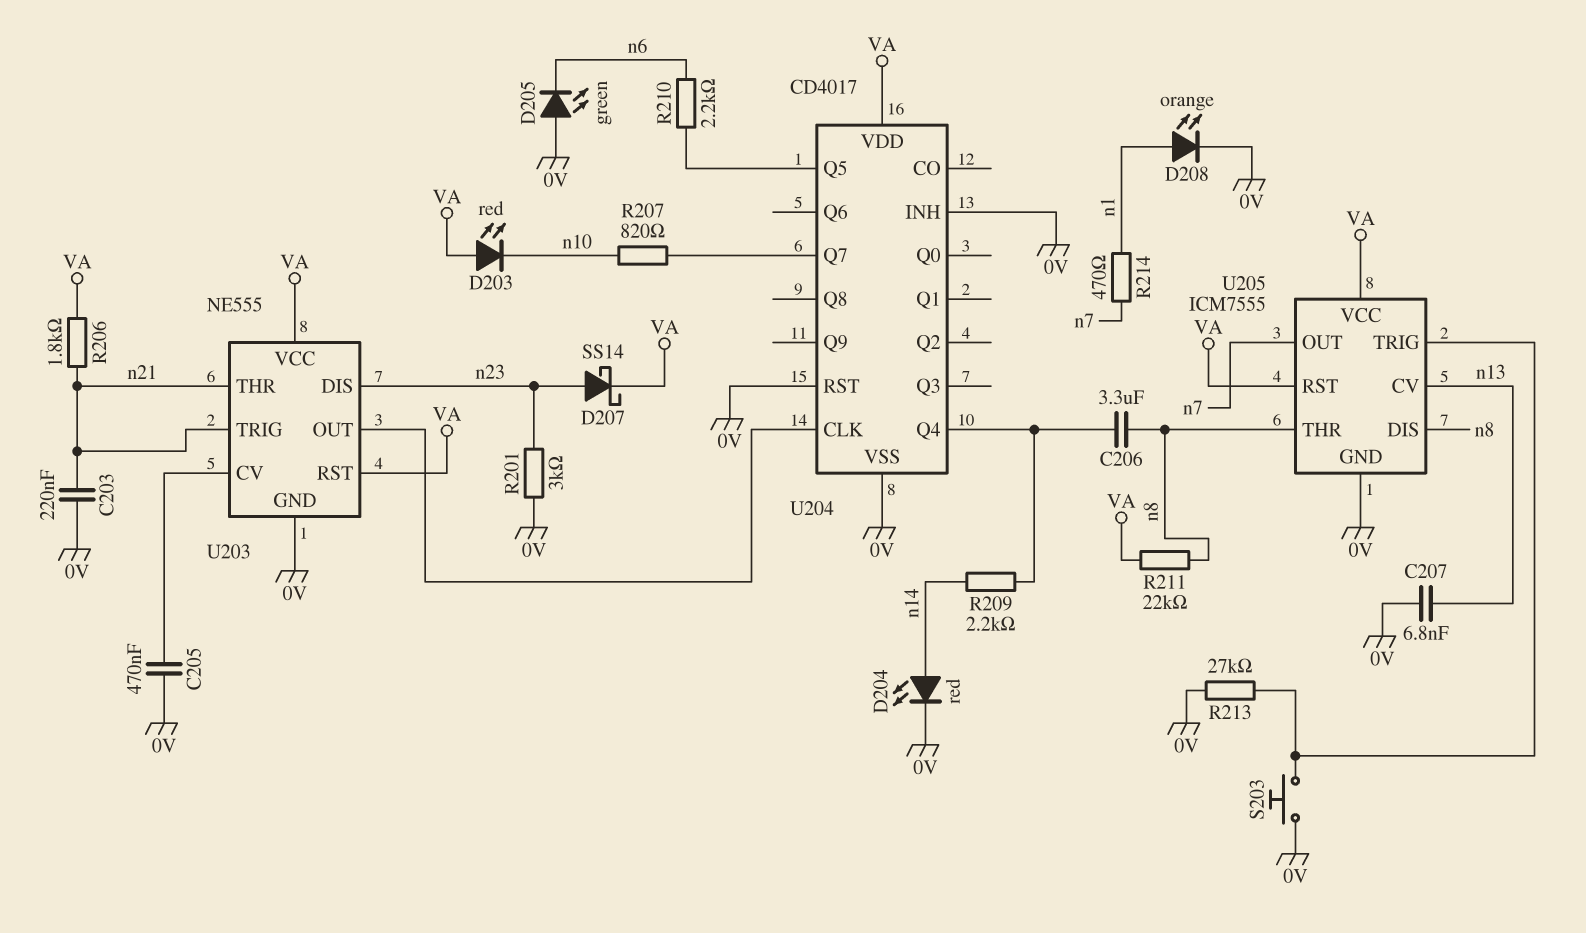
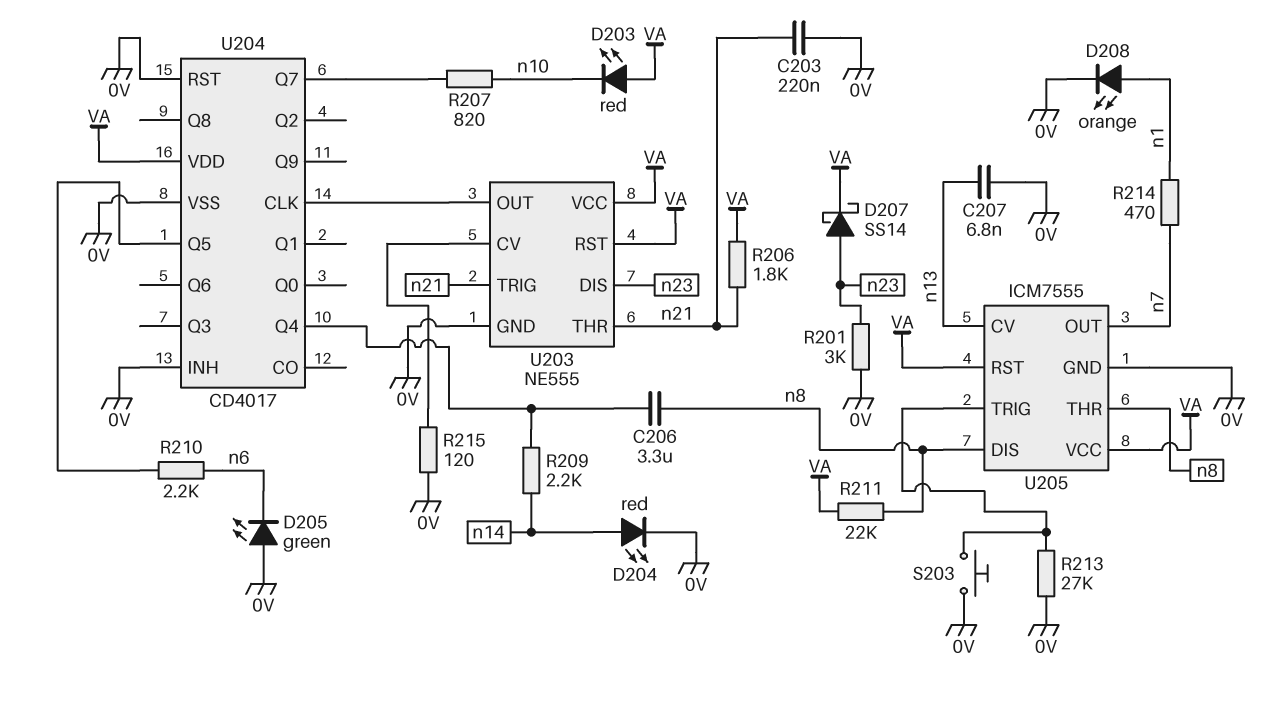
C205: 470nF (0V, U203/CV) -> none
R215: none -> 120 (0V, U203/CV)

